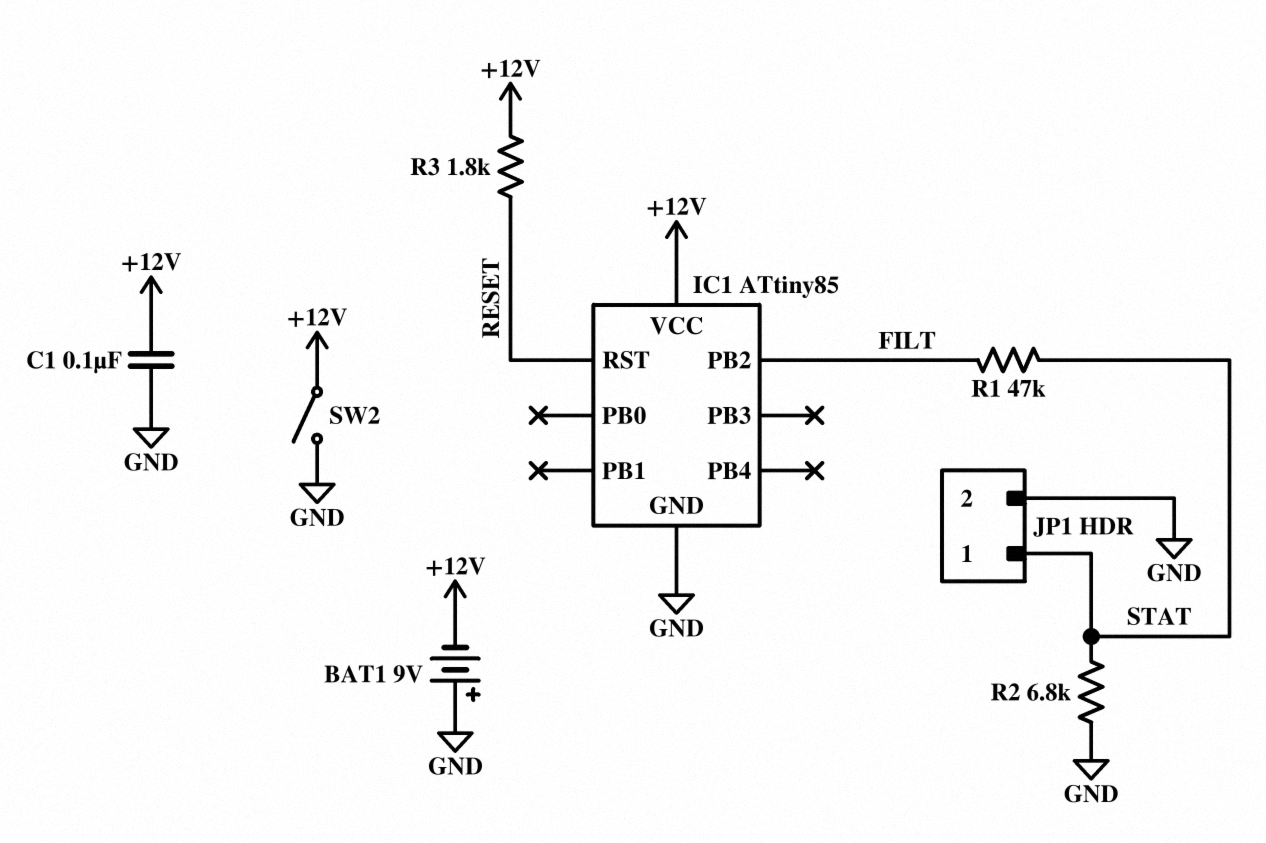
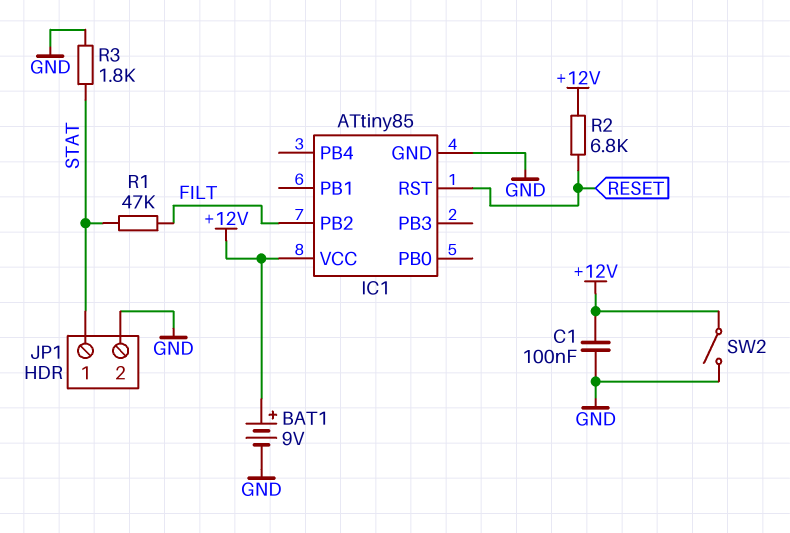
BAT1: 9V (plus GND, minus +12V) -> 9V (plus +12V, minus GND)
R2: 6.8k (GND, STAT) -> 6.8k (+12V, RESET)
R3: 1.8k (+12V, RESET) -> 1.8k (GND, STAT)

